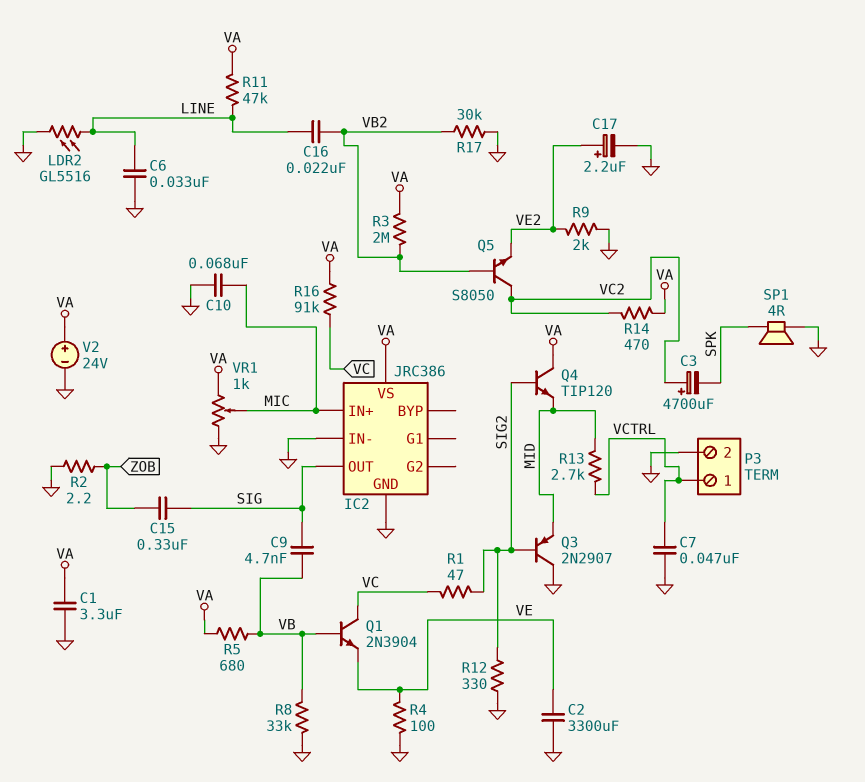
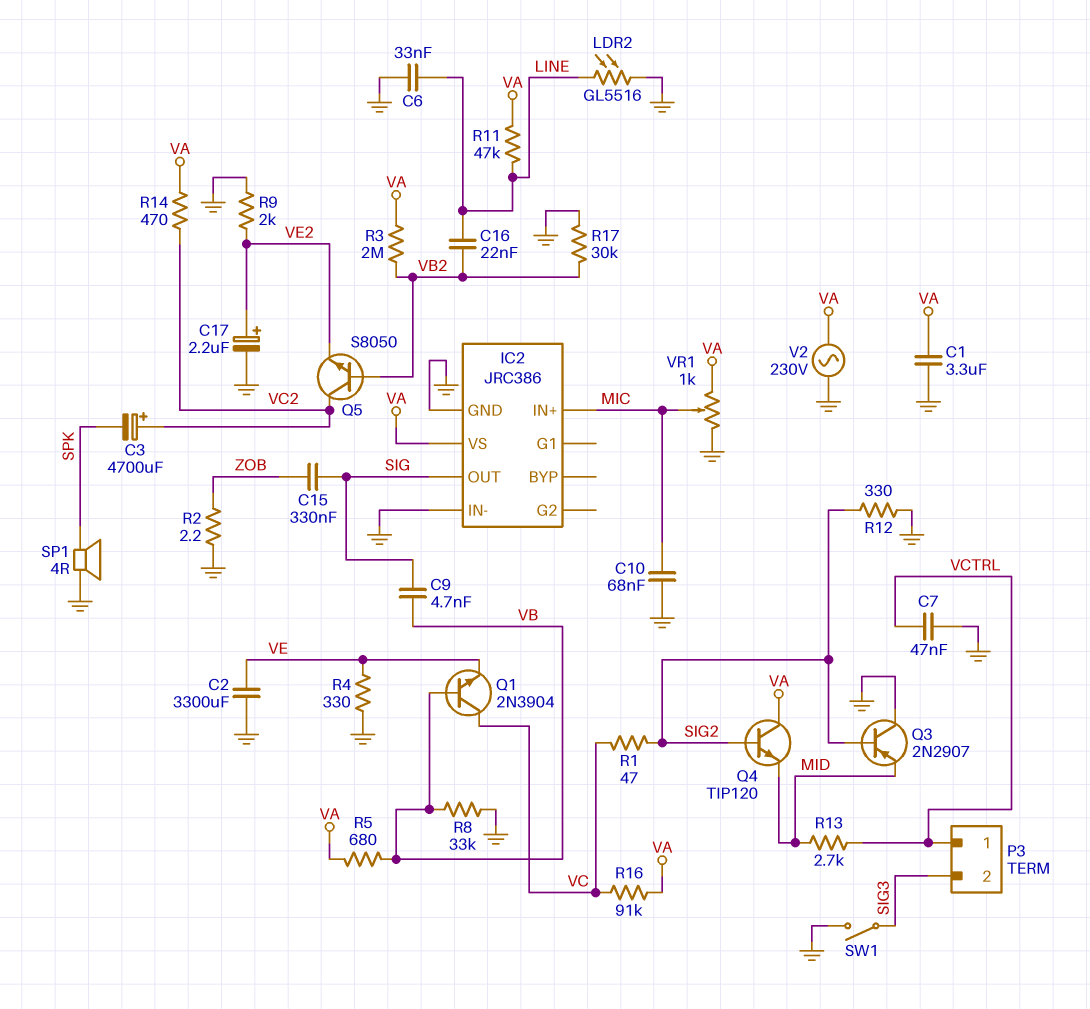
P3 pin 2: GND -> SIG3
R4: 100 (GND, VE) -> 330 (GND, VE)
SW1: none -> switch (GND, SIG3)
V2: 24V (plus VA, minus GND) -> AC 230V (GND, VA)

